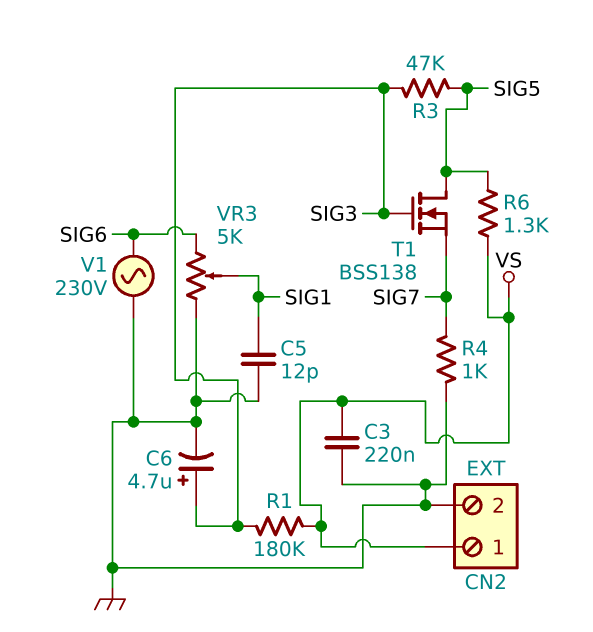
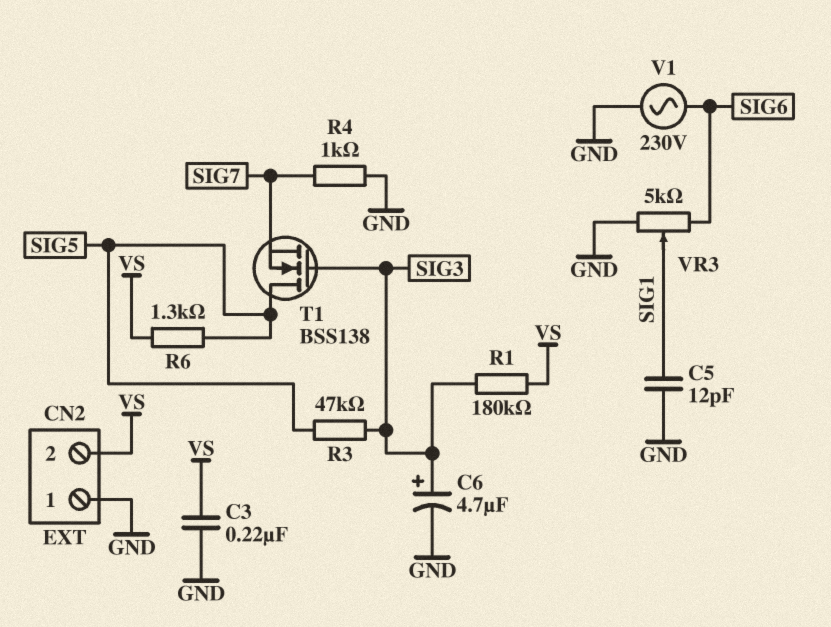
CN2 pin 1: VS -> GND
CN2 pin 2: GND -> VS

